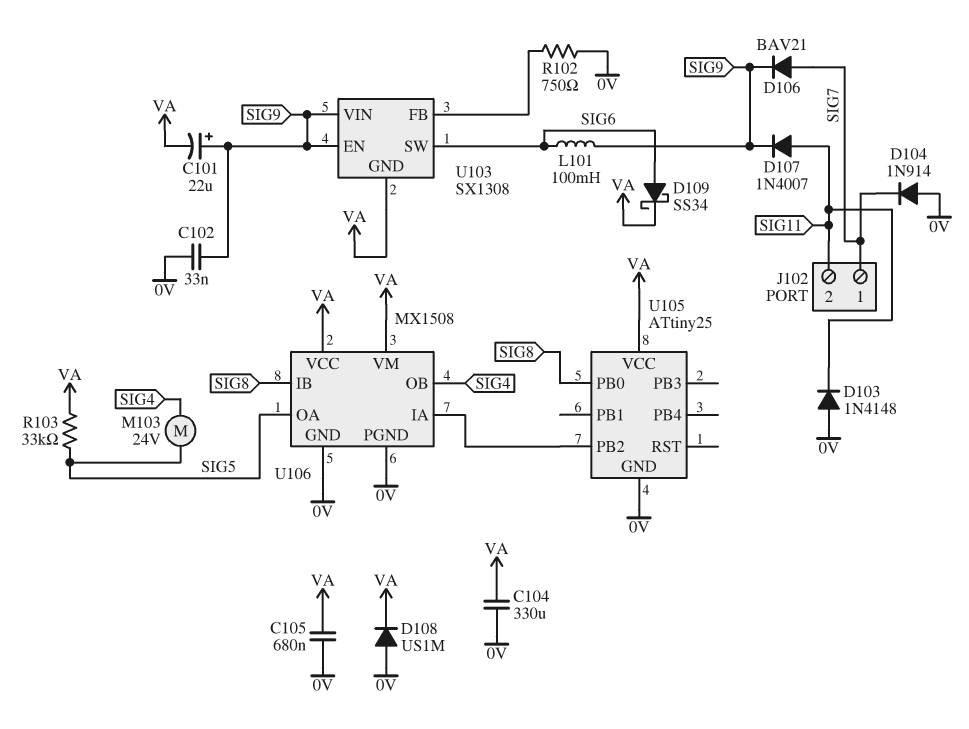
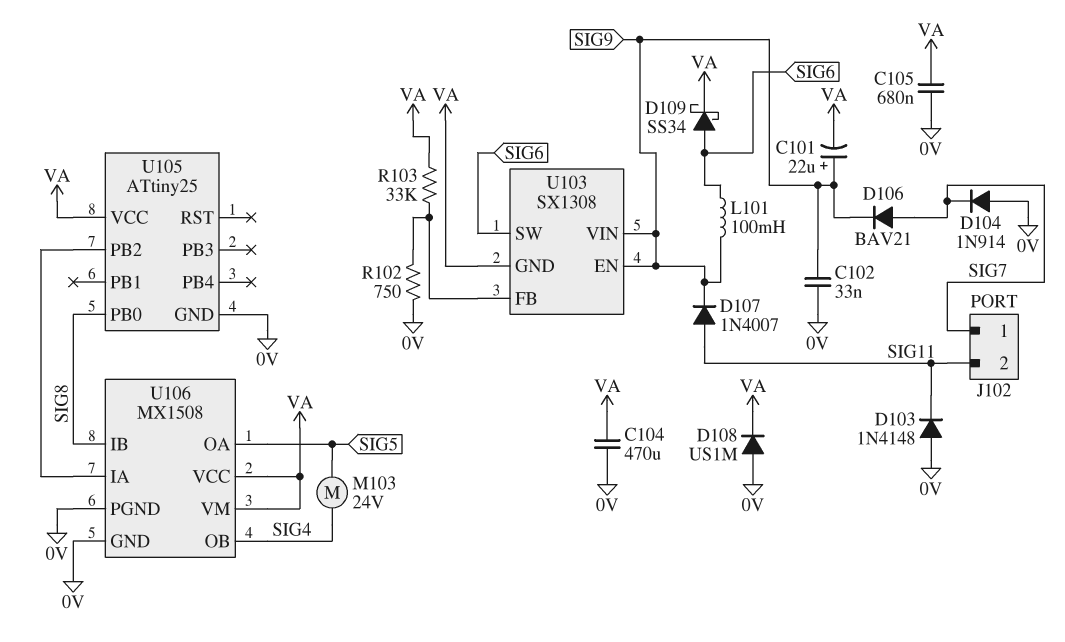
C104: 330uF (0V, VA) -> 470uF (0V, VA)
R103: 33k (SIG5, VA) -> 33k (U103/FB, VA)

